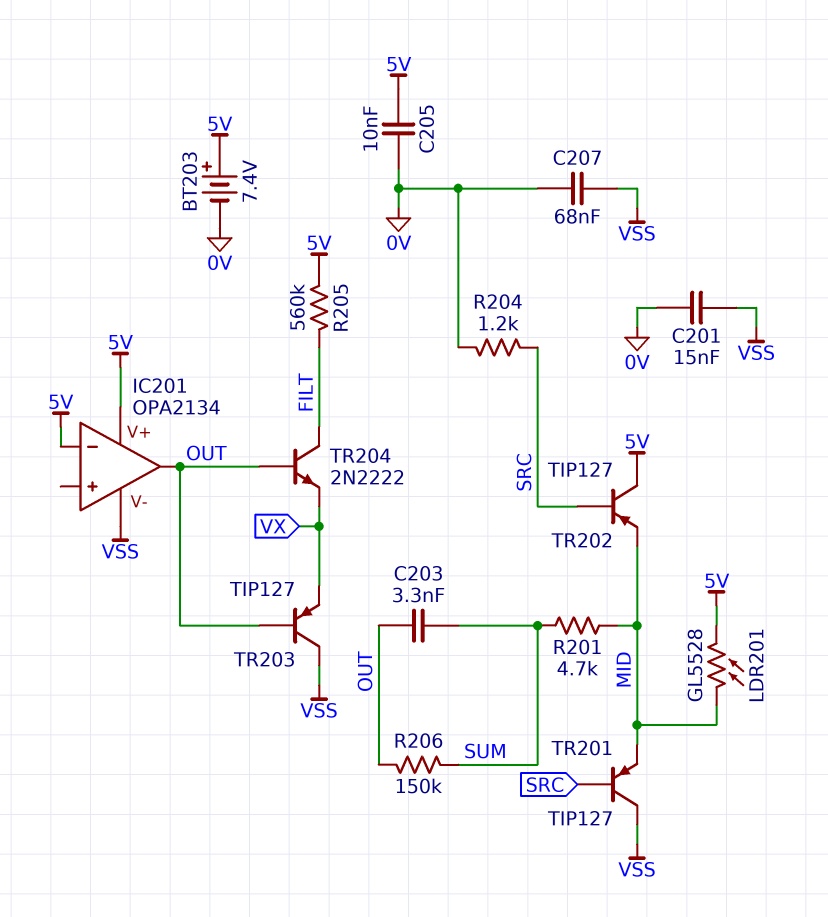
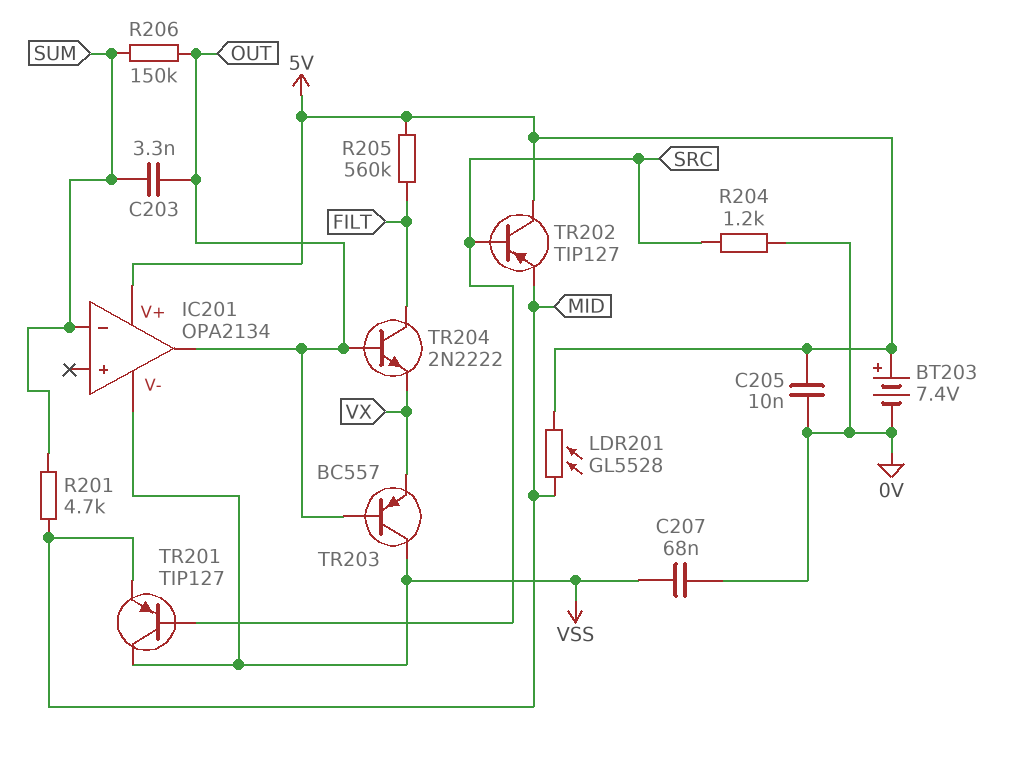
C201: 15nF (0V, VSS) -> none
IC201 pin in-: 5V -> SUM
TR203: PNP TIP127 (B OUT, C VSS, E VX) -> PNP BC557 (B OUT, C VSS, E VX)

